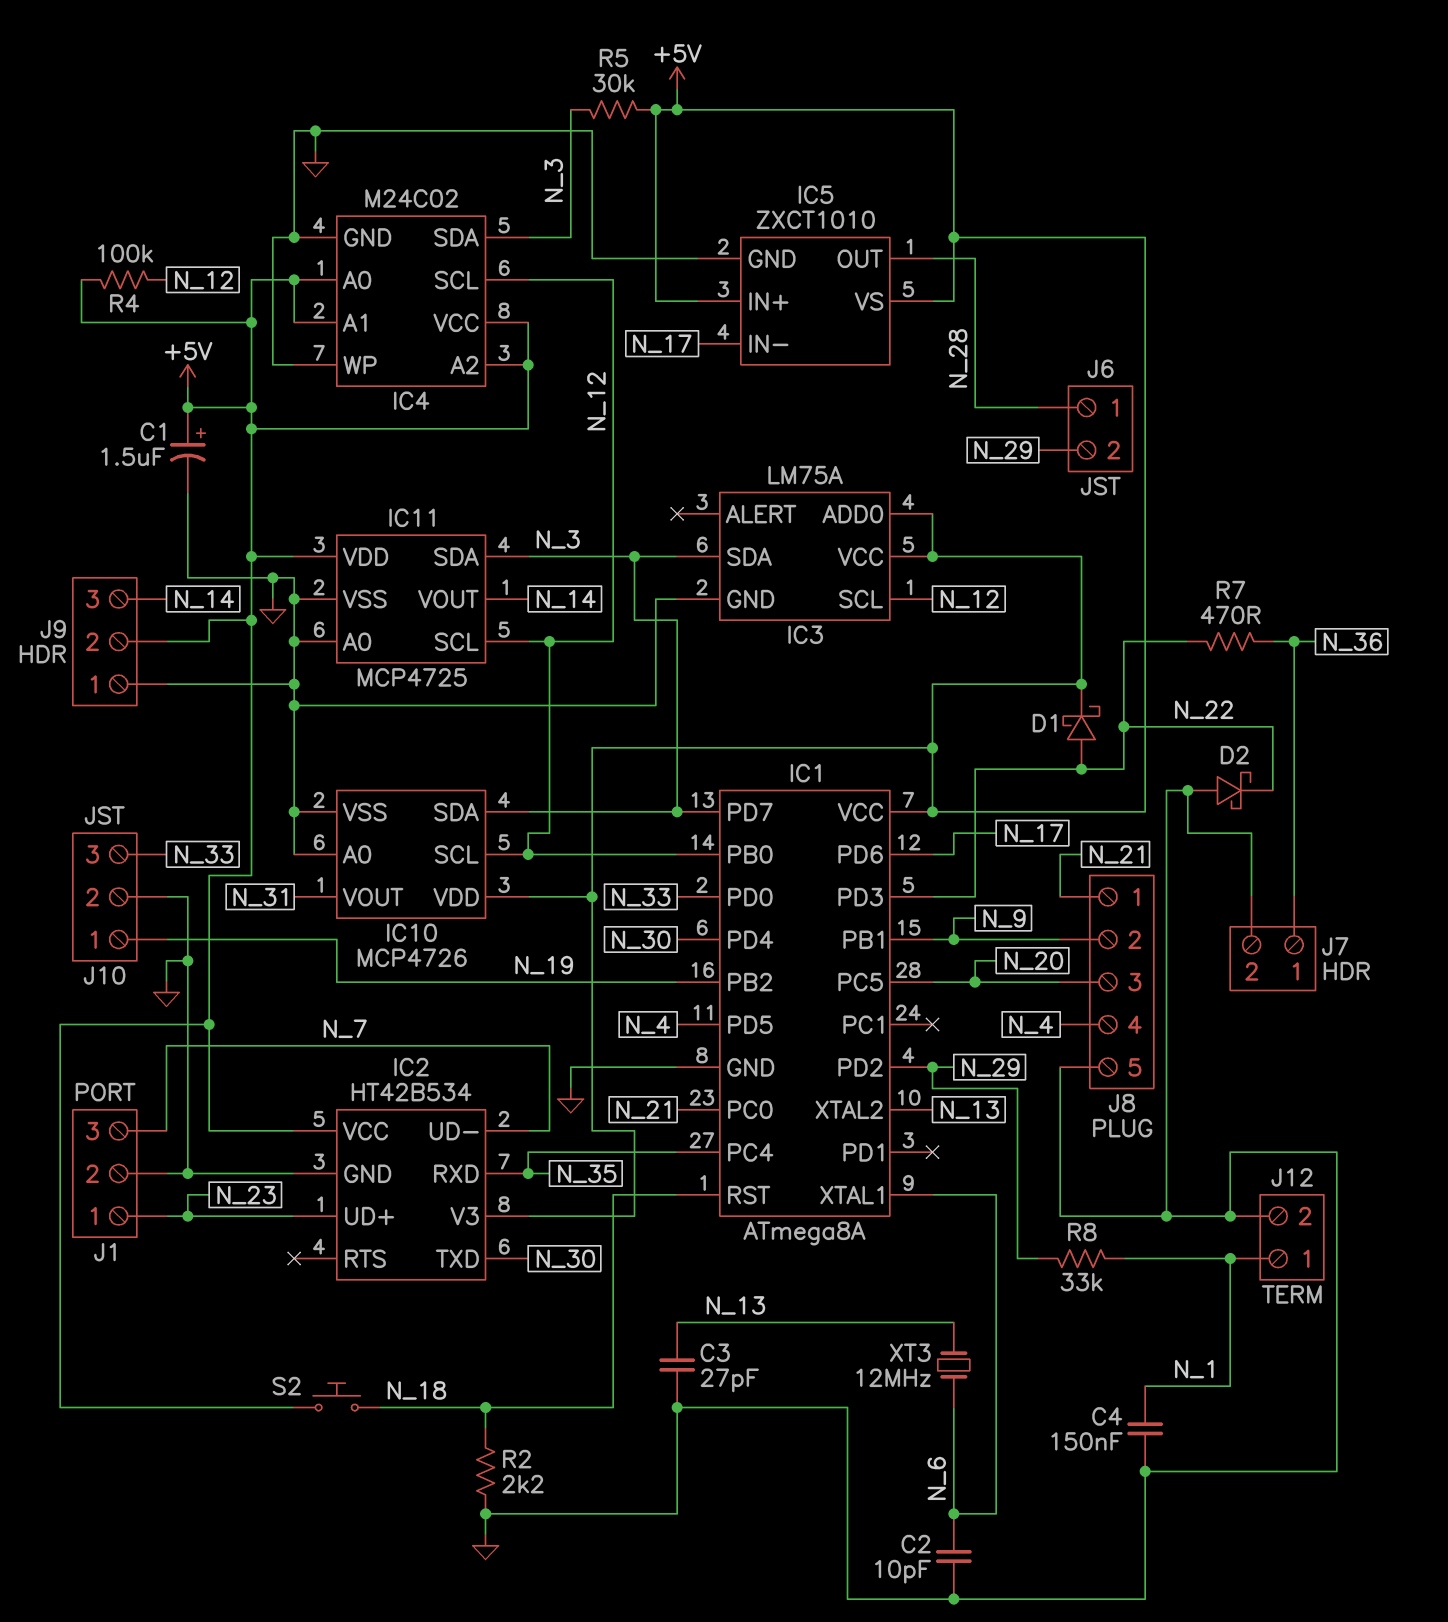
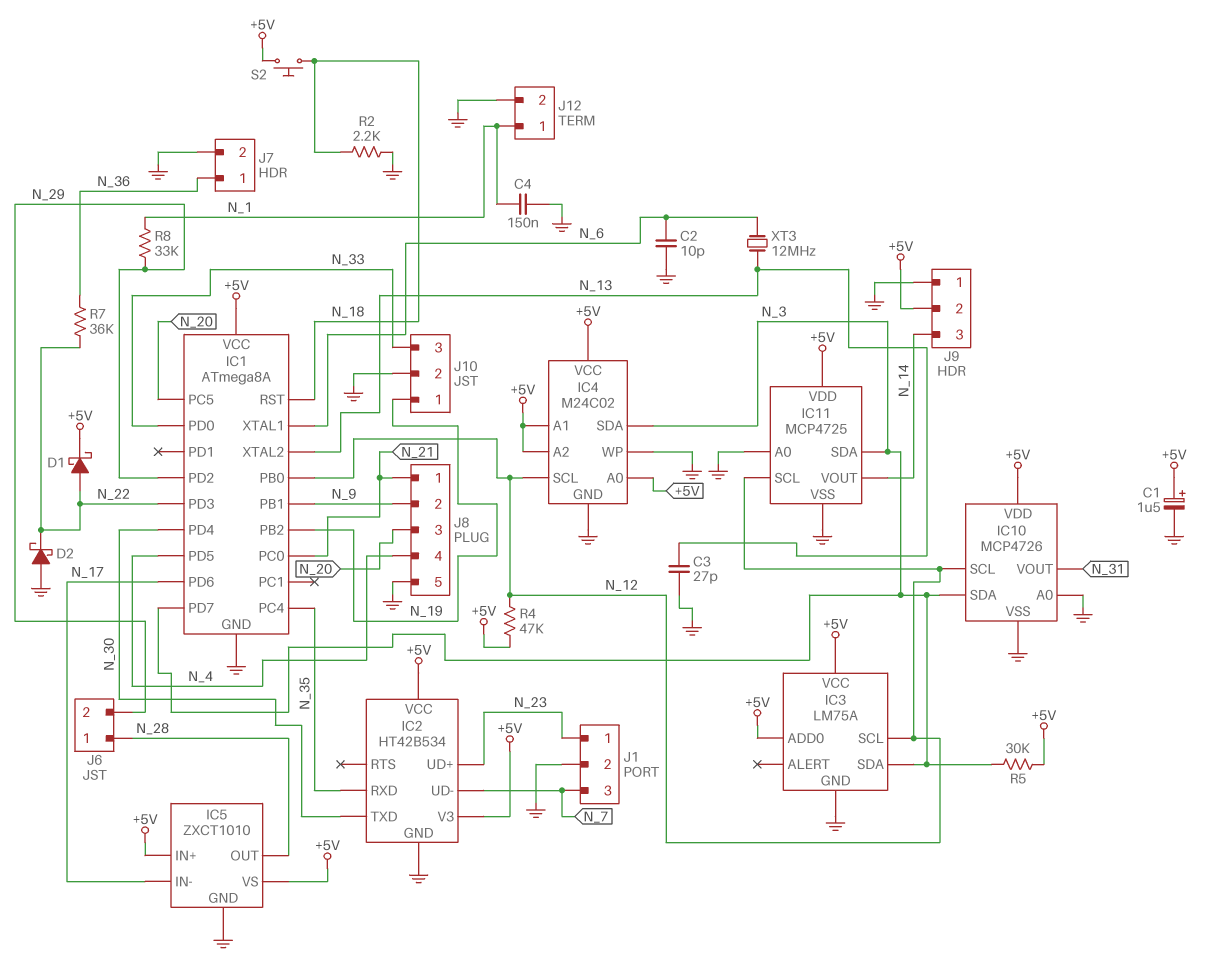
R4: 100k (+5V, N_12) -> 47k (+5V, N_12)
R7: 470 (N_22, N_36) -> 36k (N_22, N_36)

